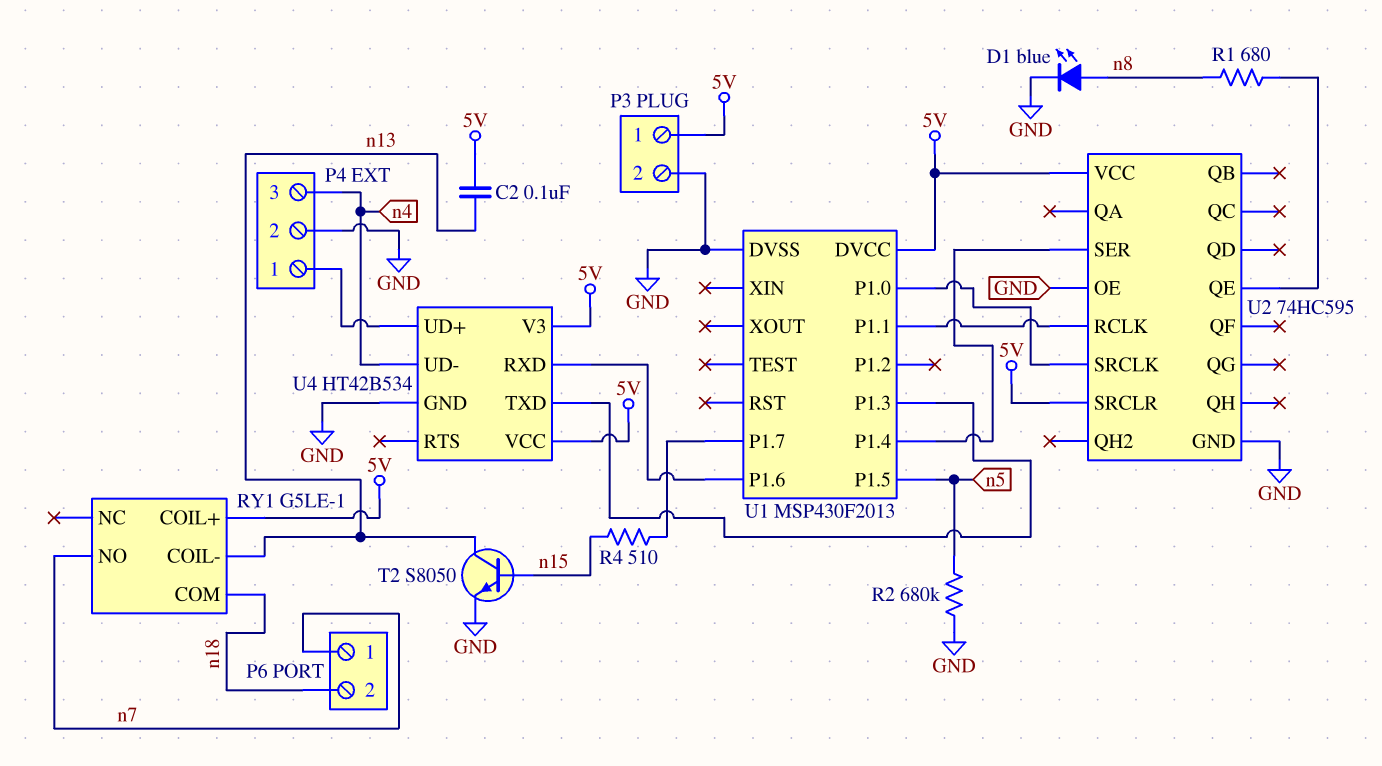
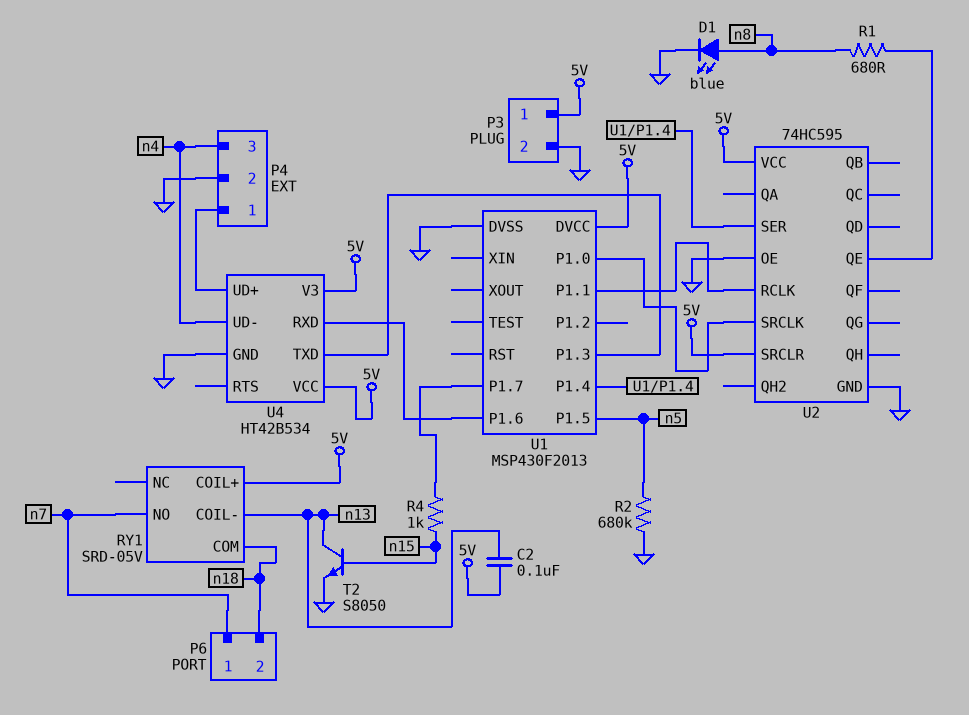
R4: 510 (U1/P1.7, n15) -> 1k (U1/P1.7, n15)
RY1: G5LE-1 -> SRD-05V

